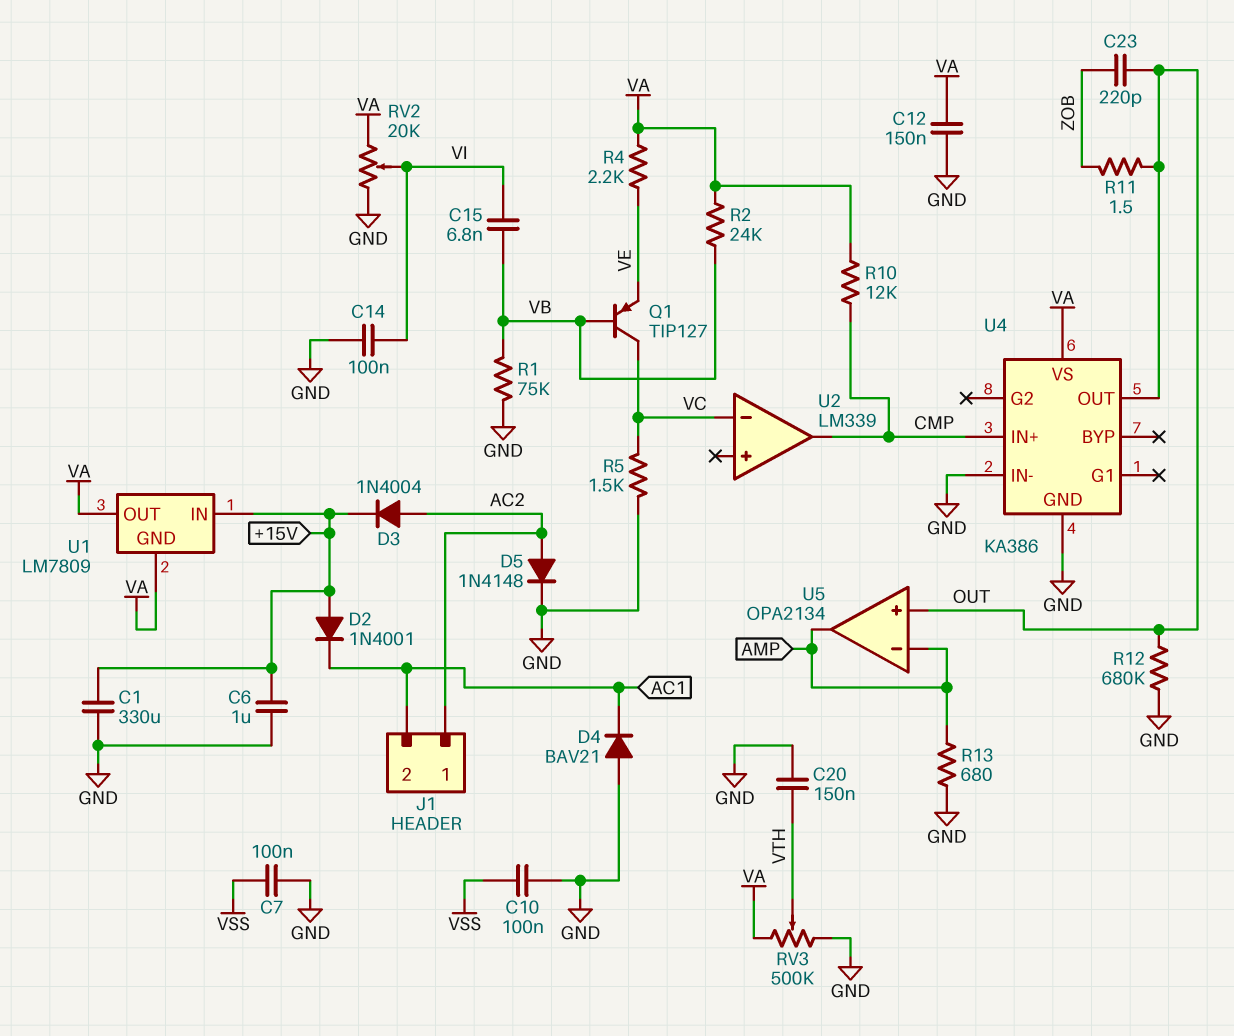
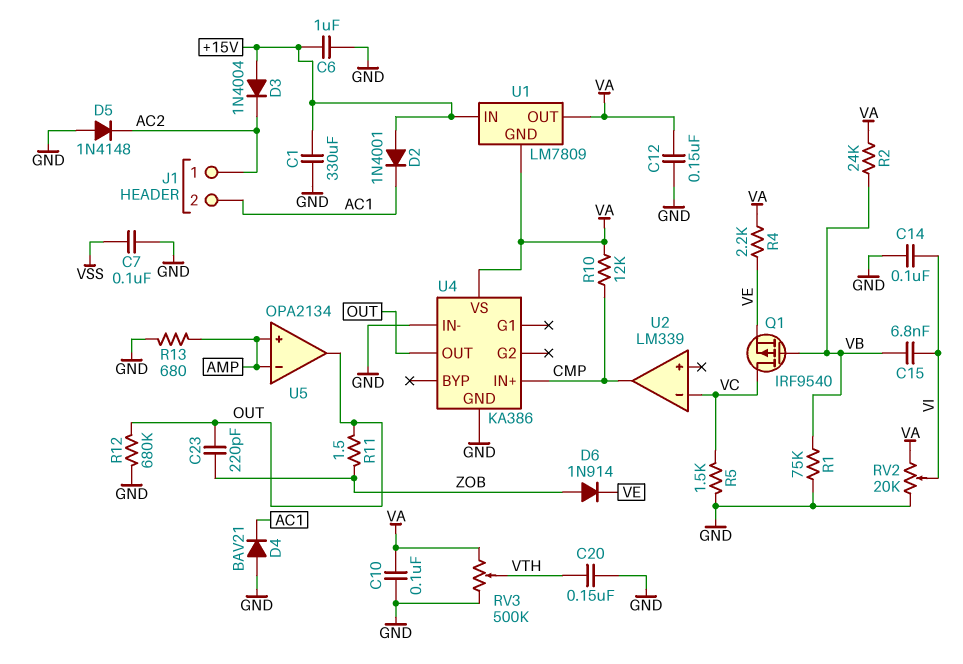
C10: 100nF (GND, VSS) -> 100nF (GND, VA)
D3: diode 1N4004 (A AC2, K +15V) -> diode 1N4004 (A +15V, K AC2)
D5: diode 1N4148 (A AC2, K GND) -> diode 1N4148 (A GND, K AC2)
D6: none -> diode 1N914 (A ZOB, K VE)
Q1: PNP TIP127 (B VB, C VC, E VE) -> PMOS IRF9540 (G VB, D VC, S VE)
U5 pin in+: OUT -> AMP
U5 pin out: AMP -> OUT

